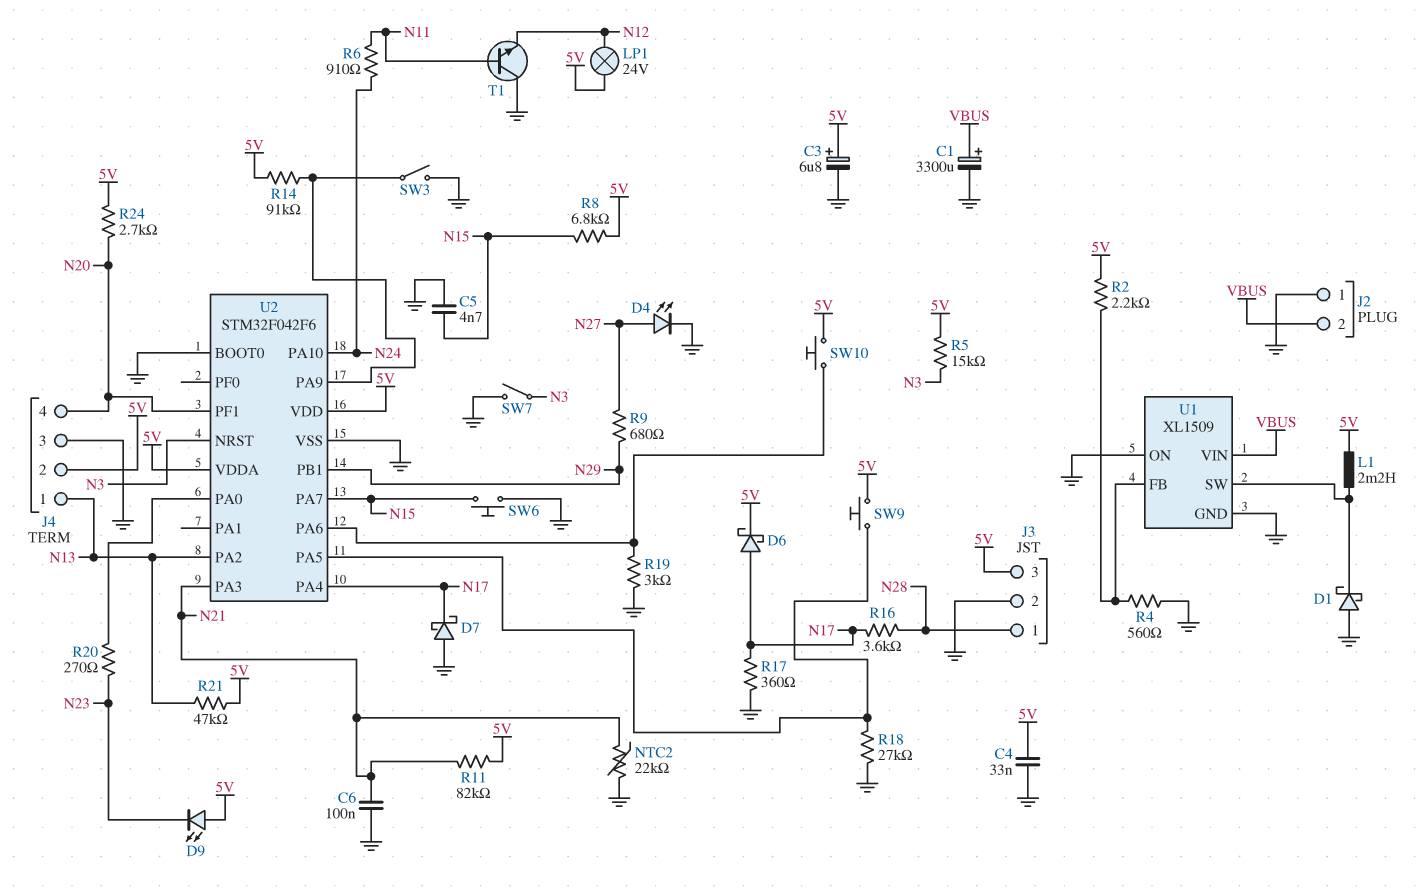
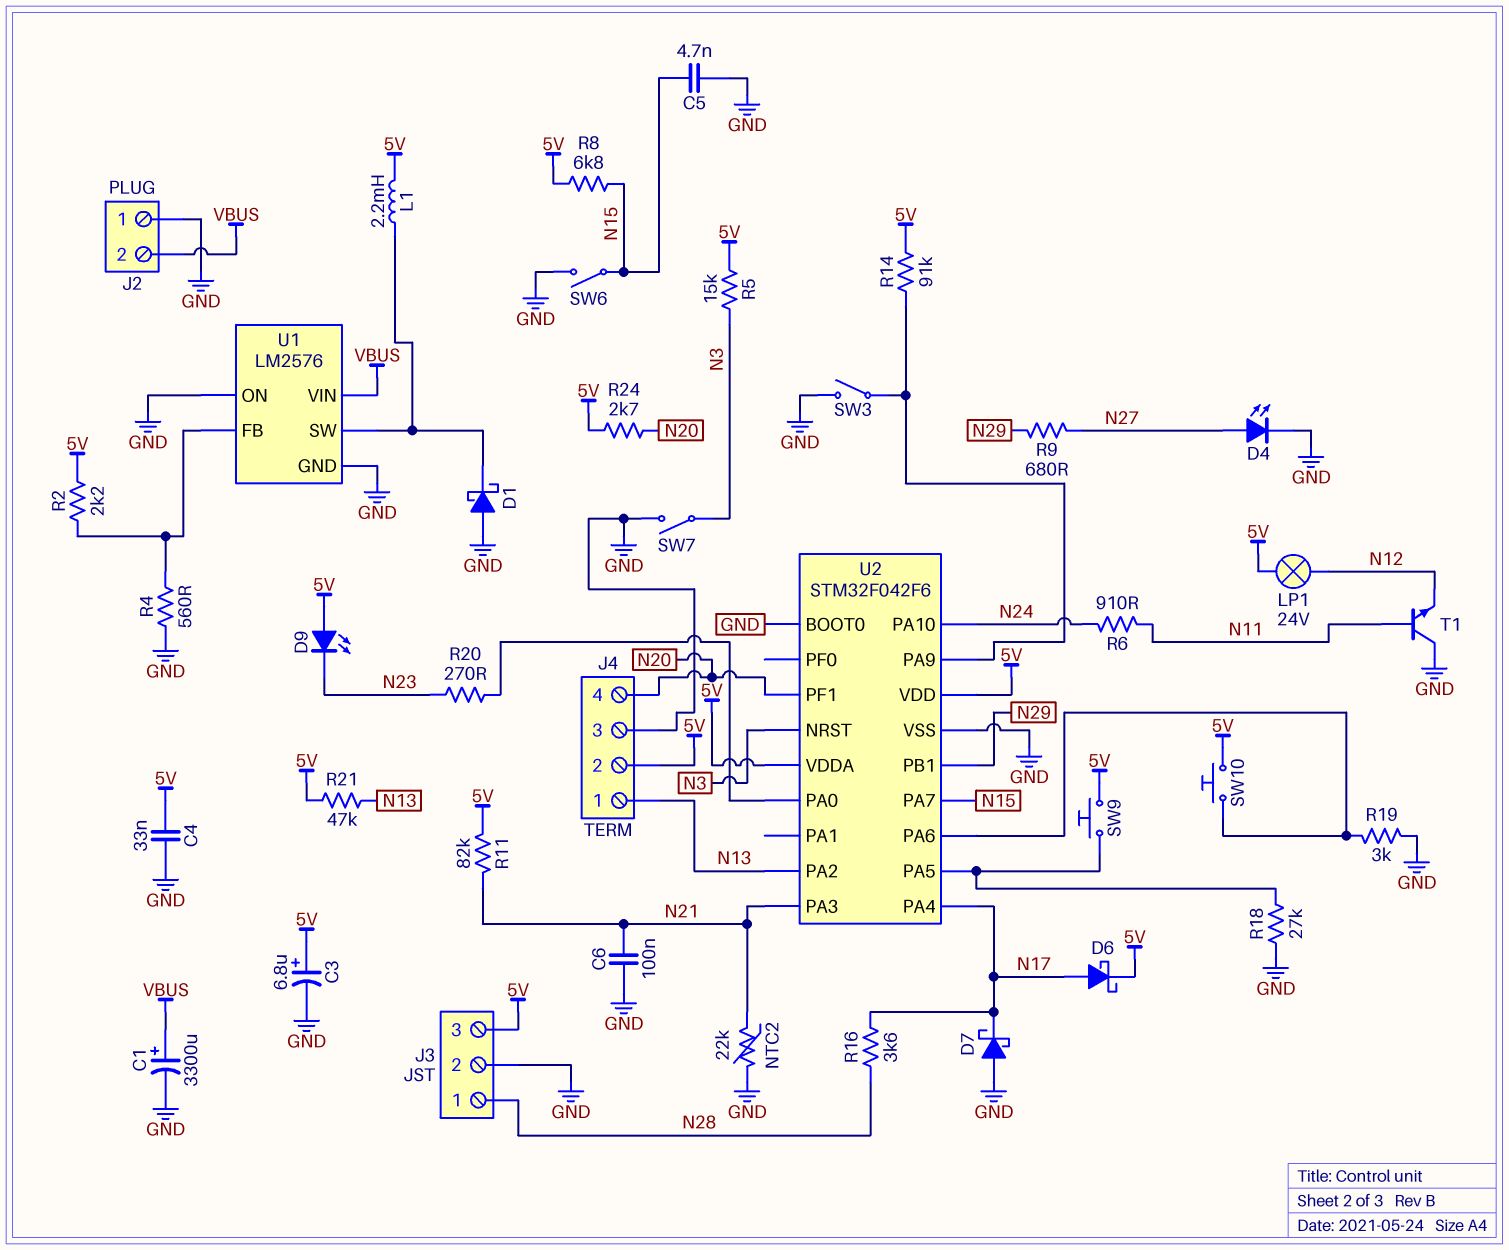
R17: 360 (GND, N17) -> none
SW6: button (GND, N15) -> switch (GND, N15)
U1: XL1509 -> LM2576

